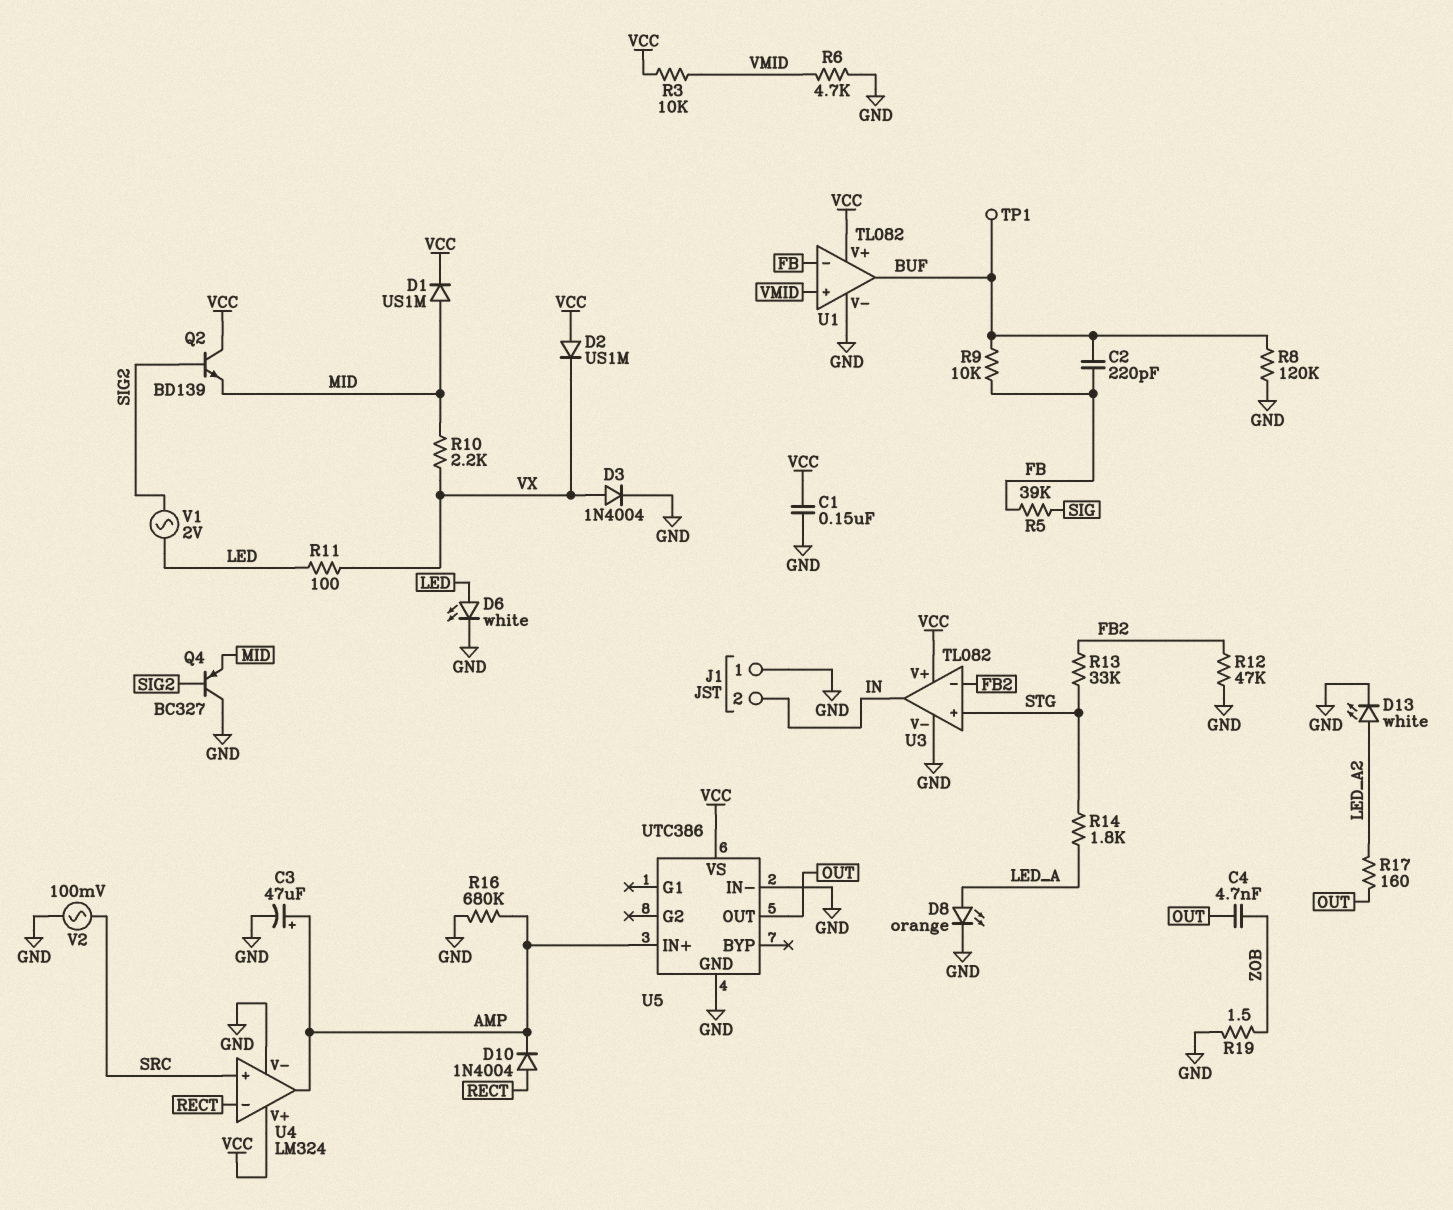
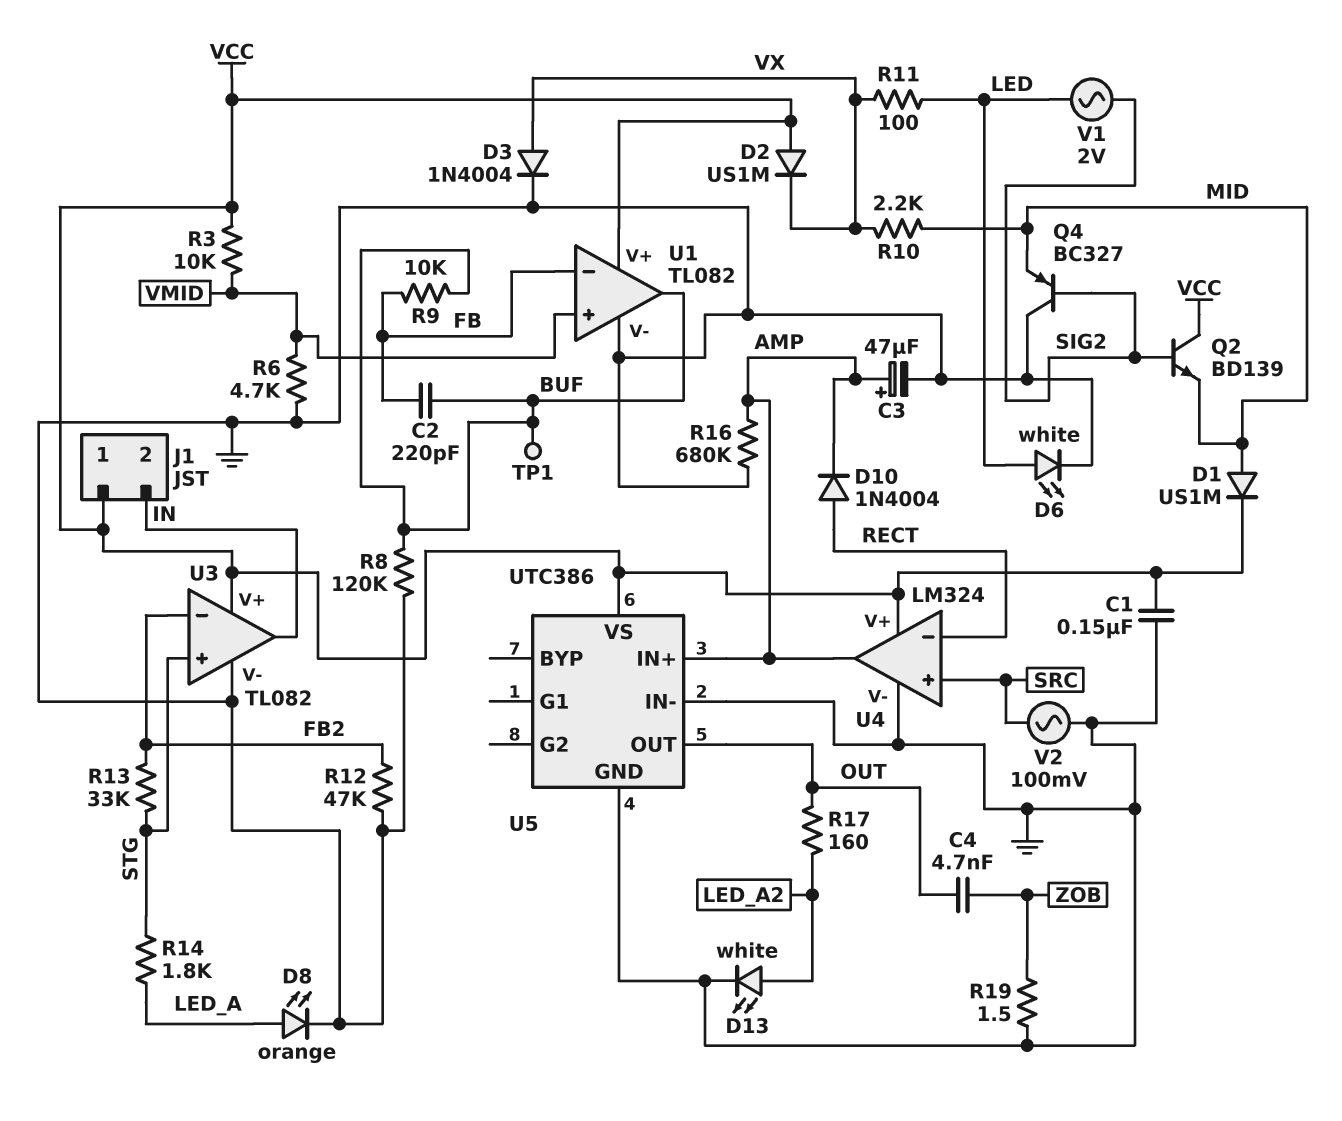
J1 pin 1: GND -> VCC
R5: 39k (FB, SIG) -> none

